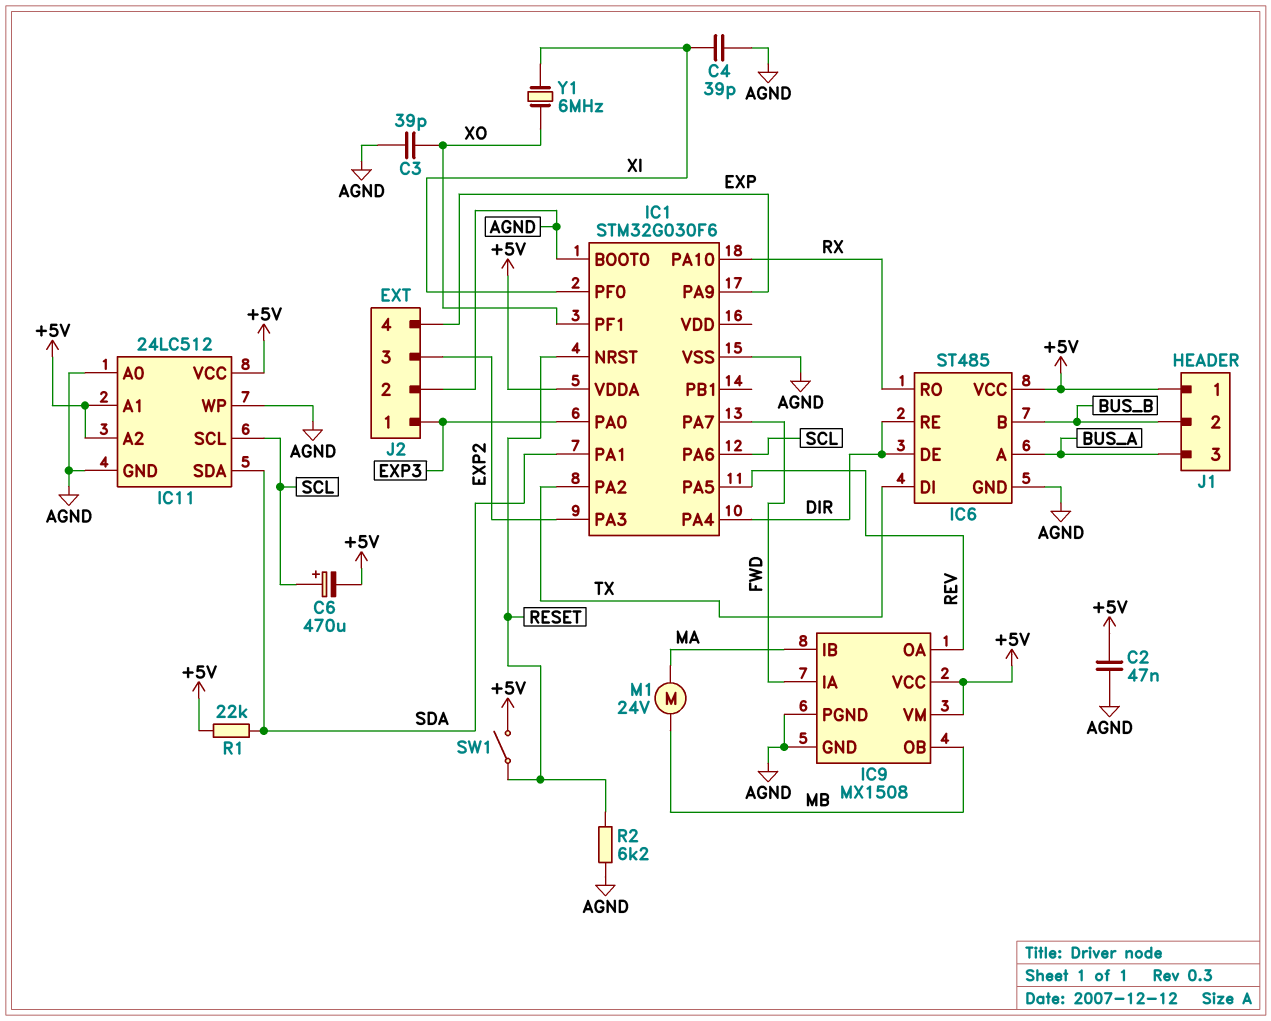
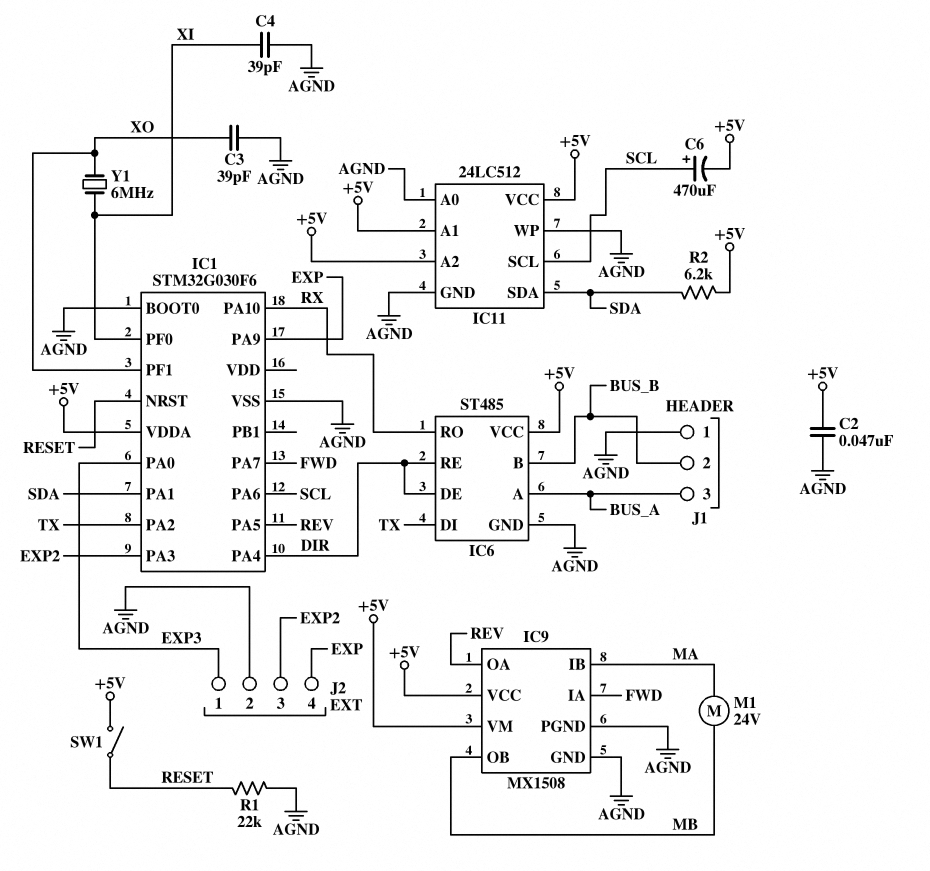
J1 pin 1: +5V -> AGND
R1: 22k (+5V, SDA) -> 22k (AGND, RESET)
R2: 6.2k (AGND, RESET) -> 6.2k (+5V, SDA)

